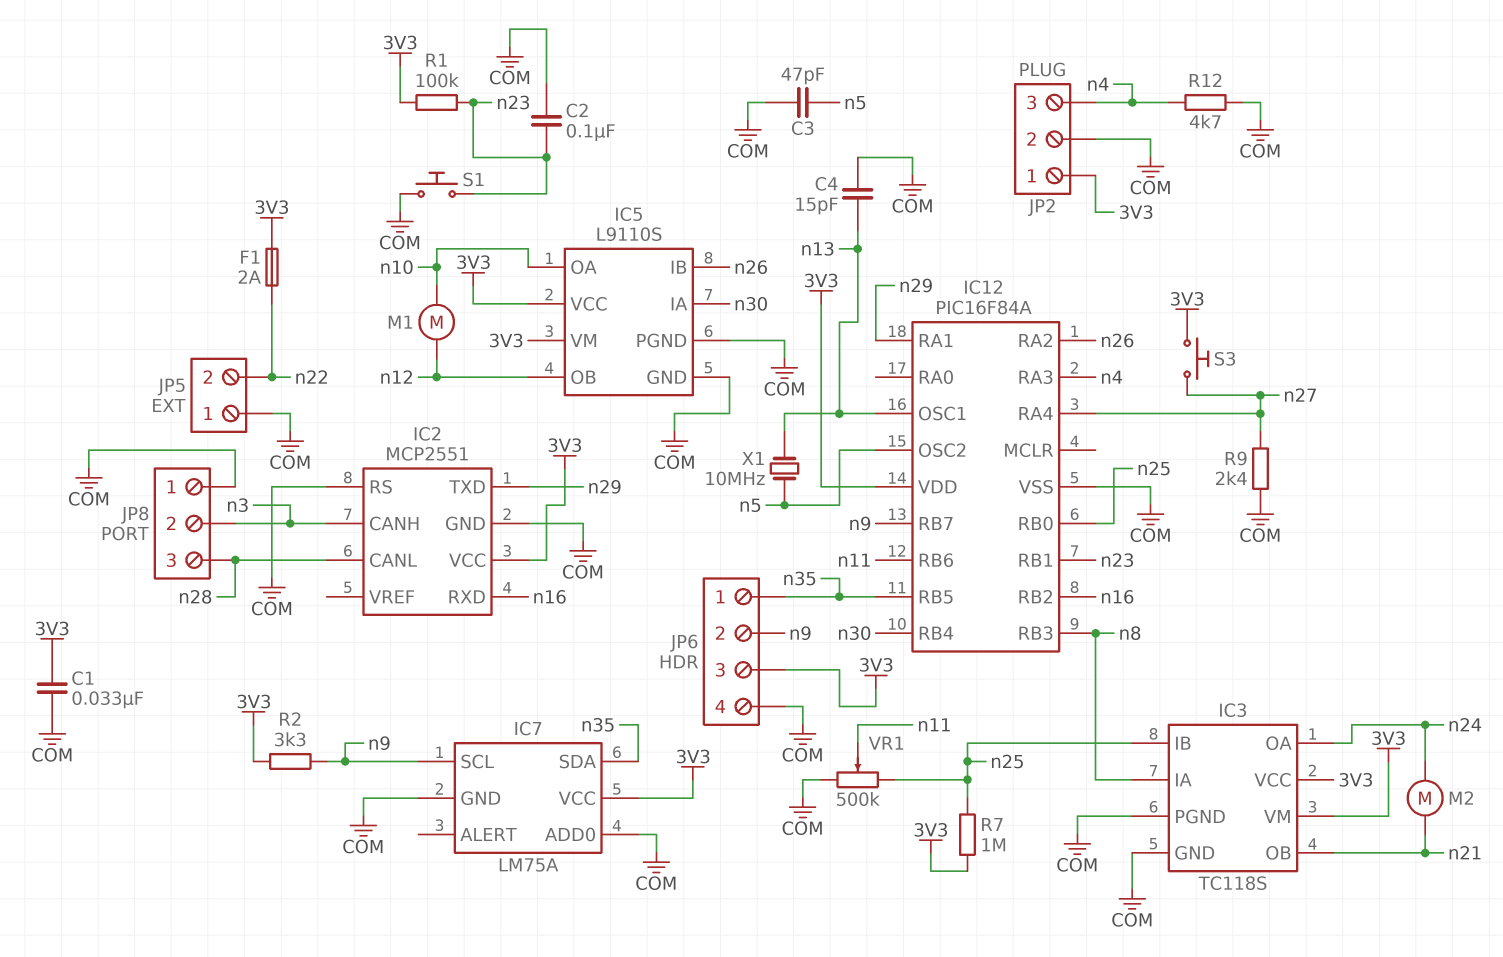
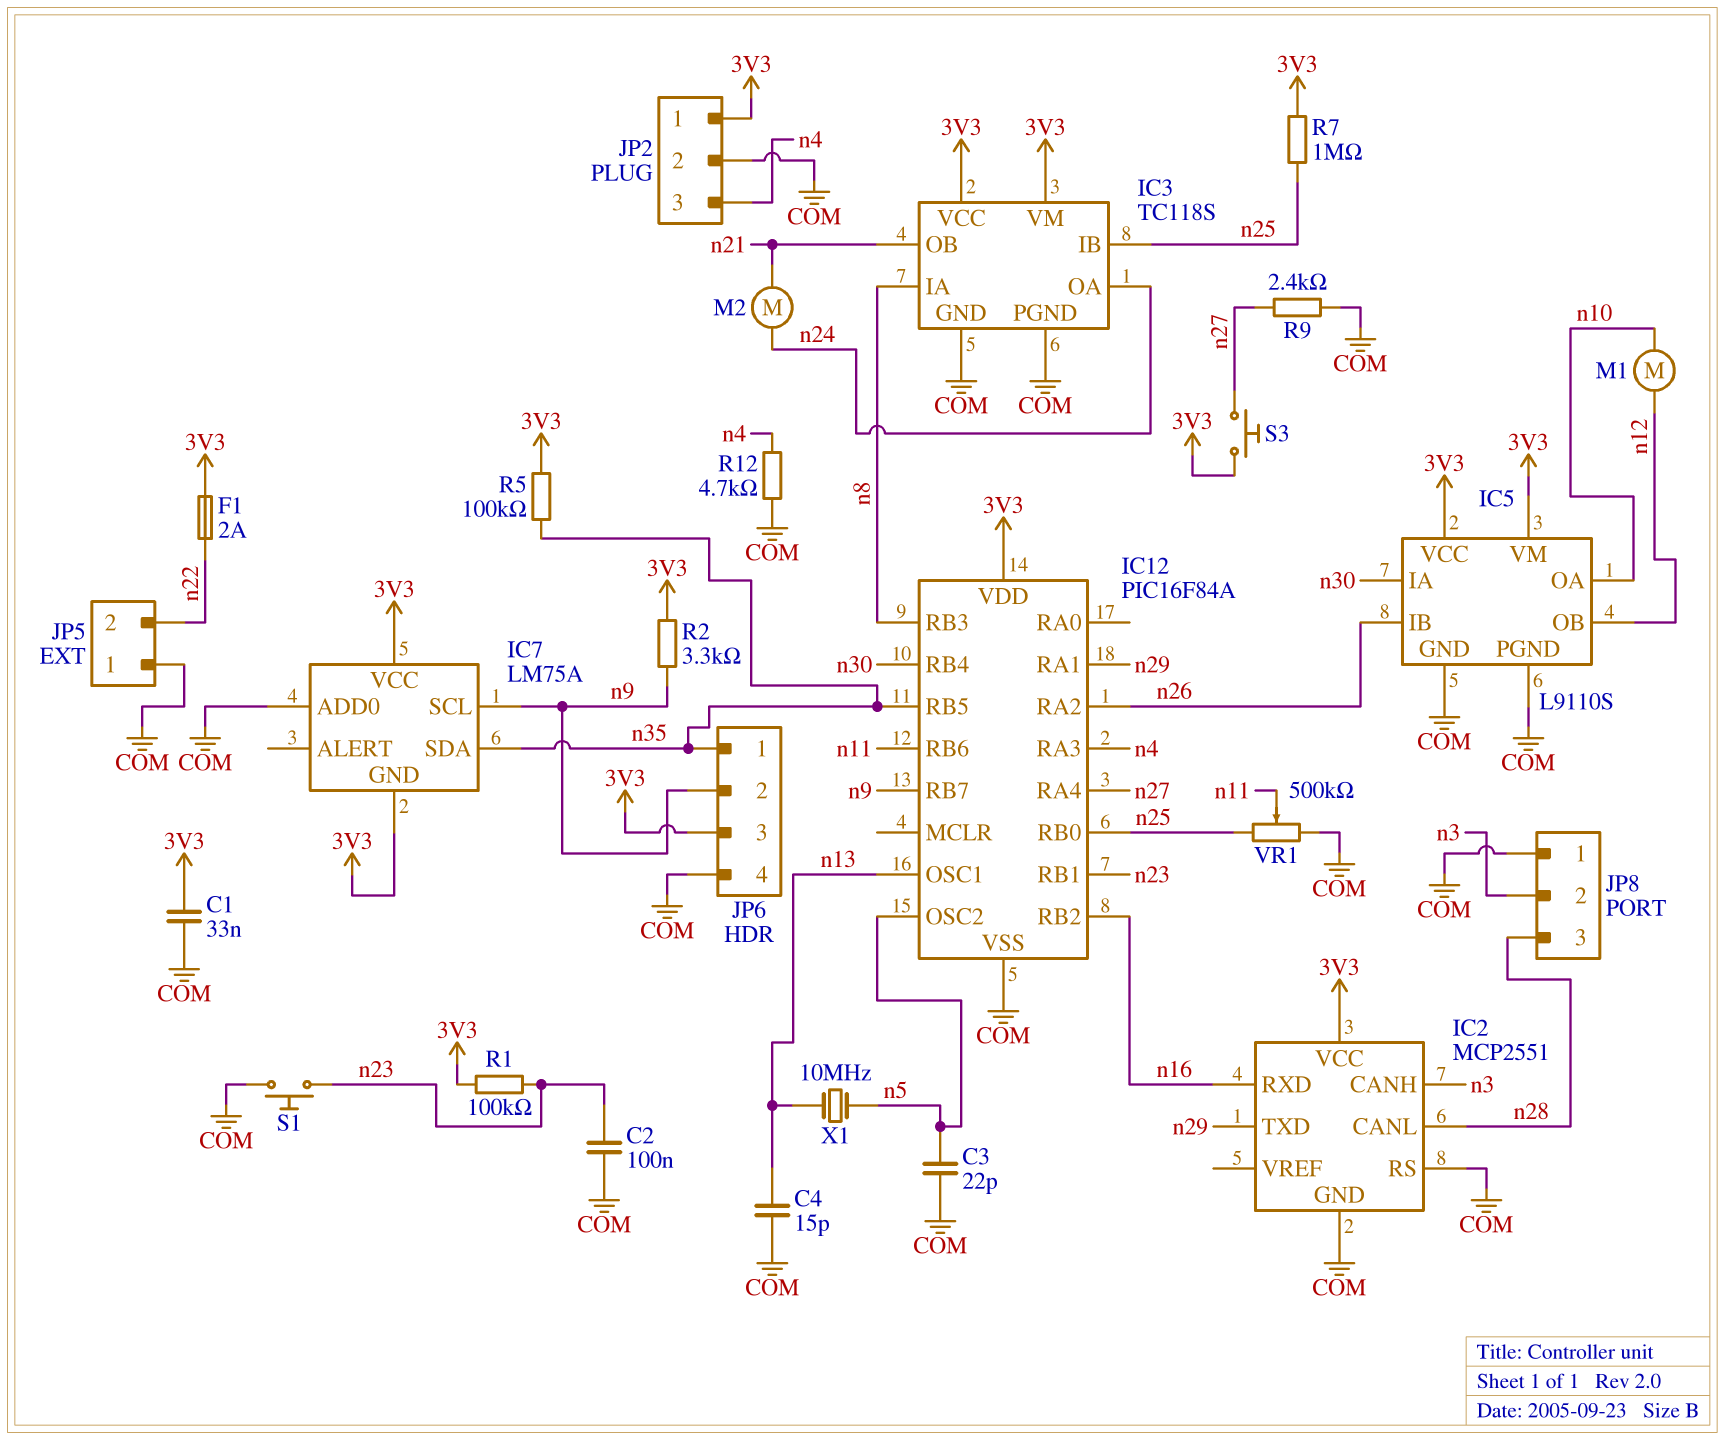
C3: 47pF (COM, n5) -> 22pF (COM, n5)
IC7 pin GND: COM -> 3V3
R5: none -> 100k (3V3, n35)

